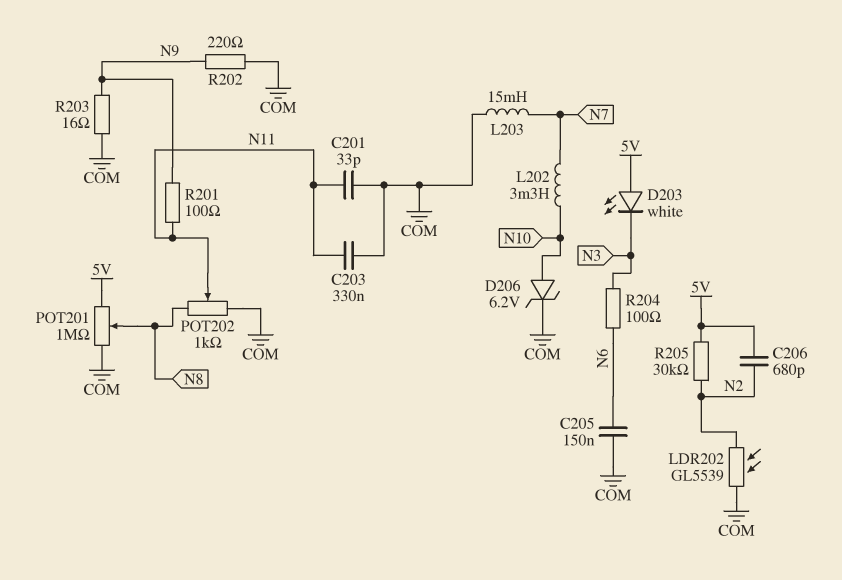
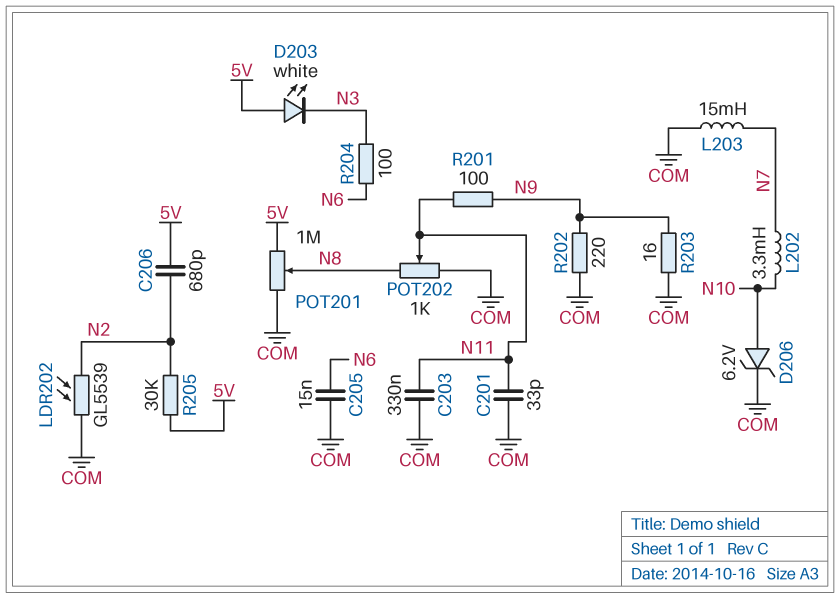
C205: 150nF (COM, N6) -> 15nF (COM, N6)

